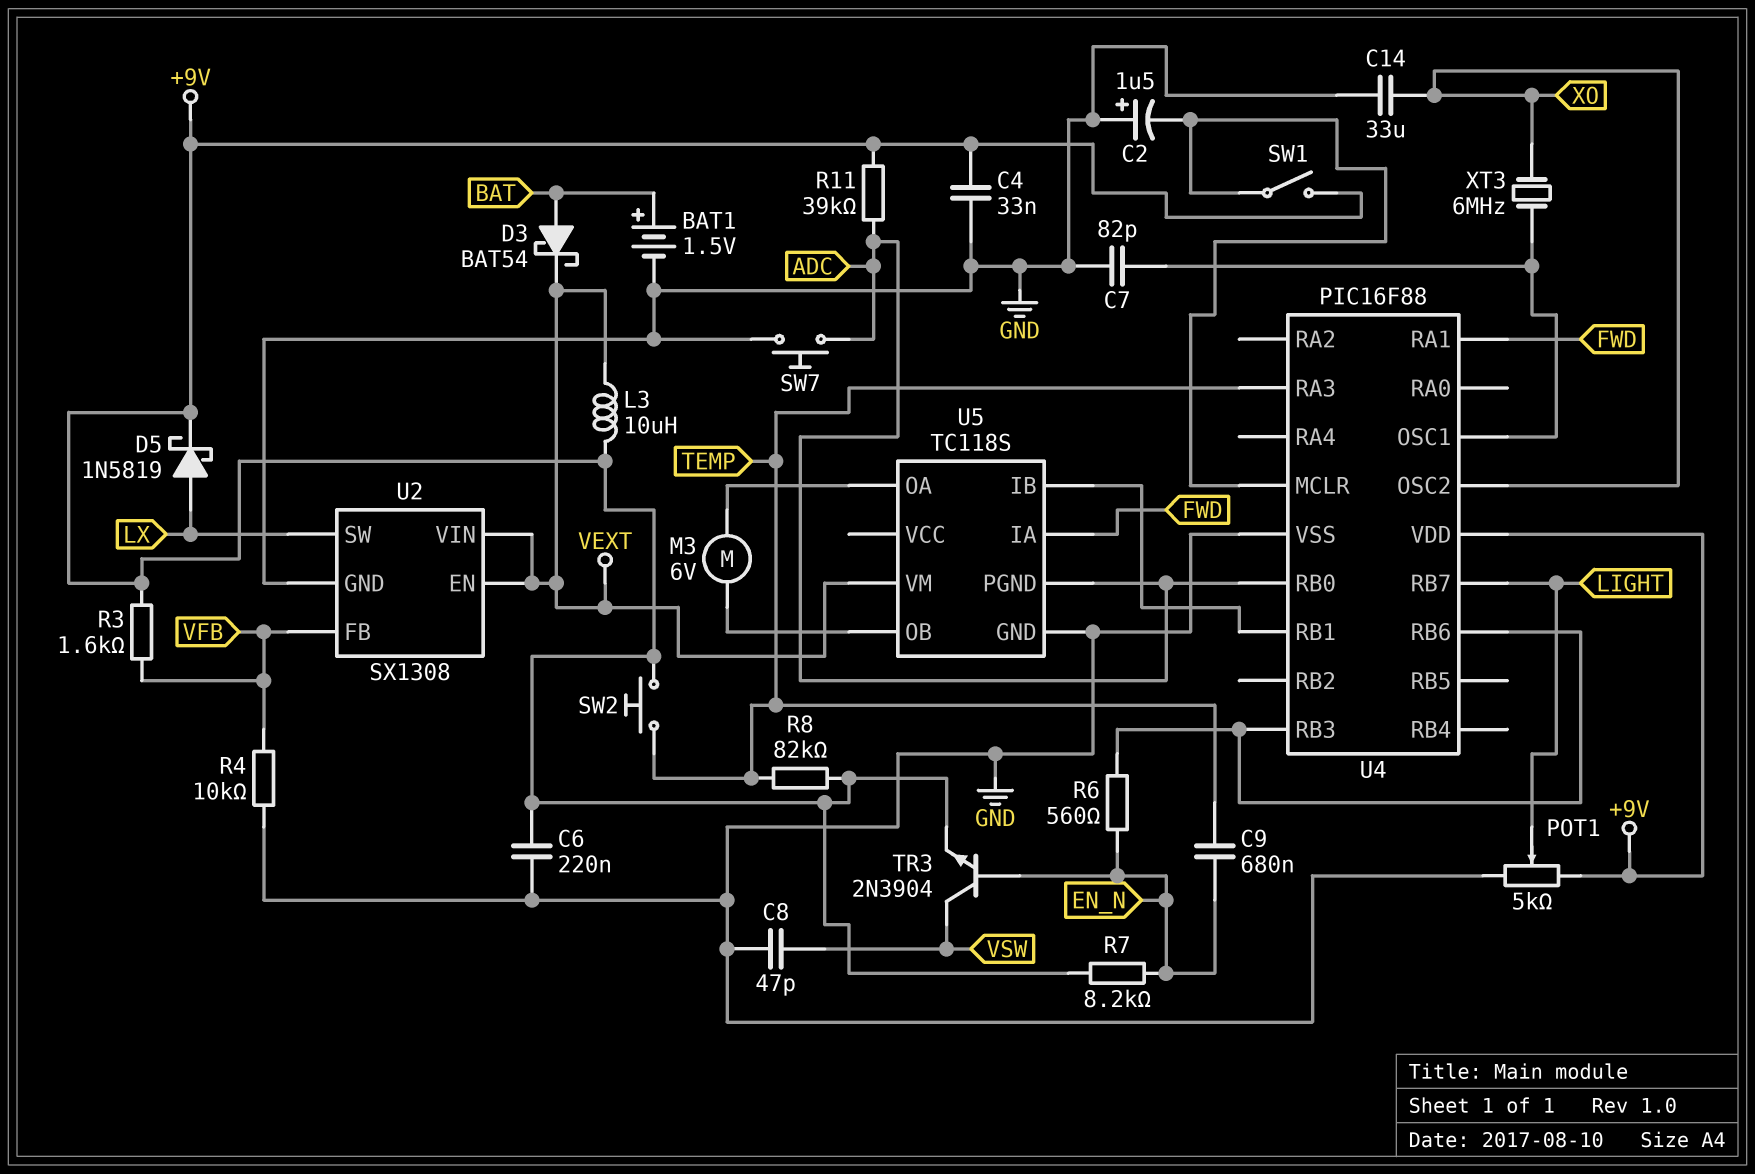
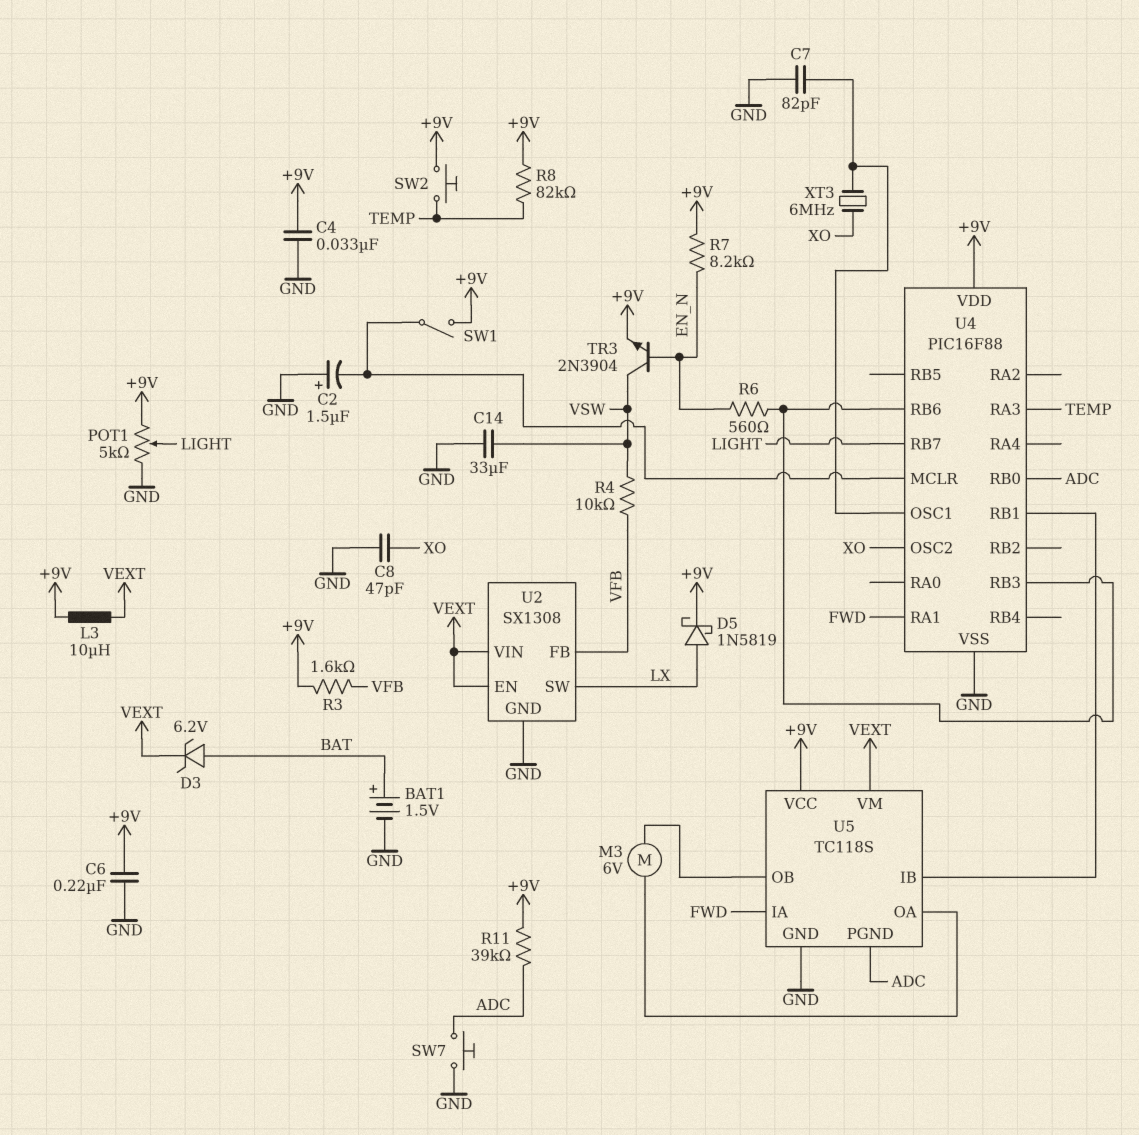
C8: 47pF (GND, VSW) -> 47pF (GND, XO)
C9: 680nF (EN_N, TEMP) -> none
C14: 33uF (GND, XO) -> 33uF (GND, VSW)
D3: schottky BAT54 (A BAT, K VEXT) -> zener 6.2V (A BAT, K VEXT)
R4: 10k (GND, VFB) -> 10k (VFB, VSW)
U5 pin VCC: none -> +9V

